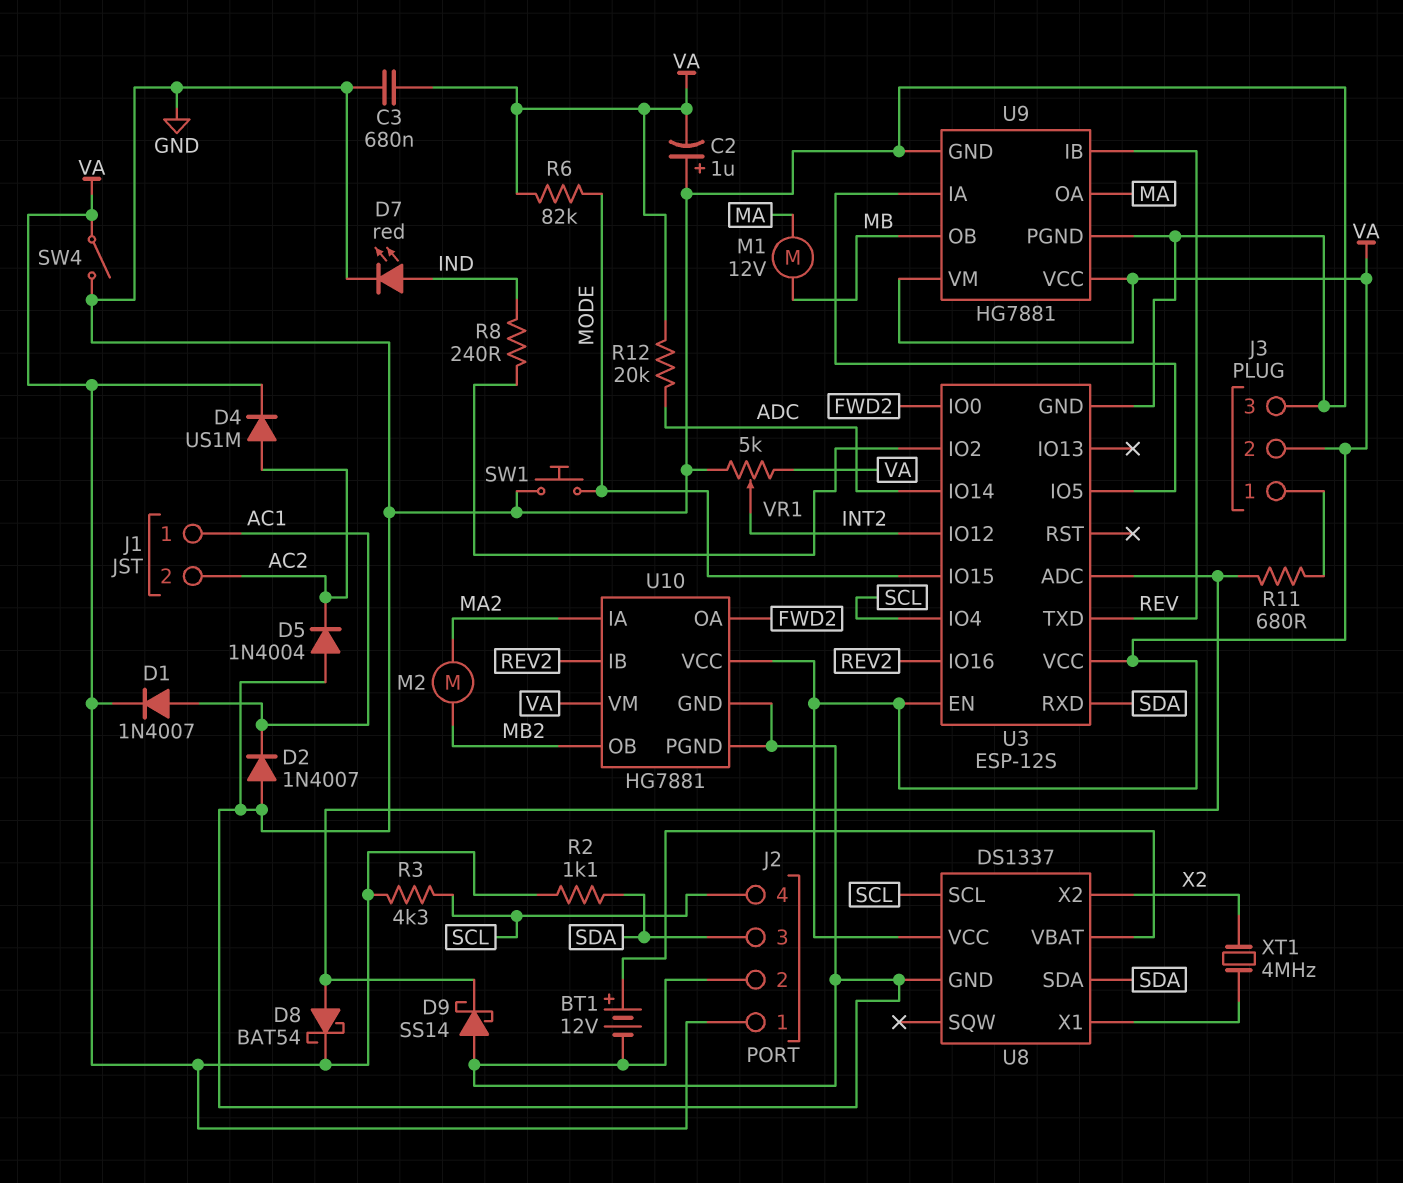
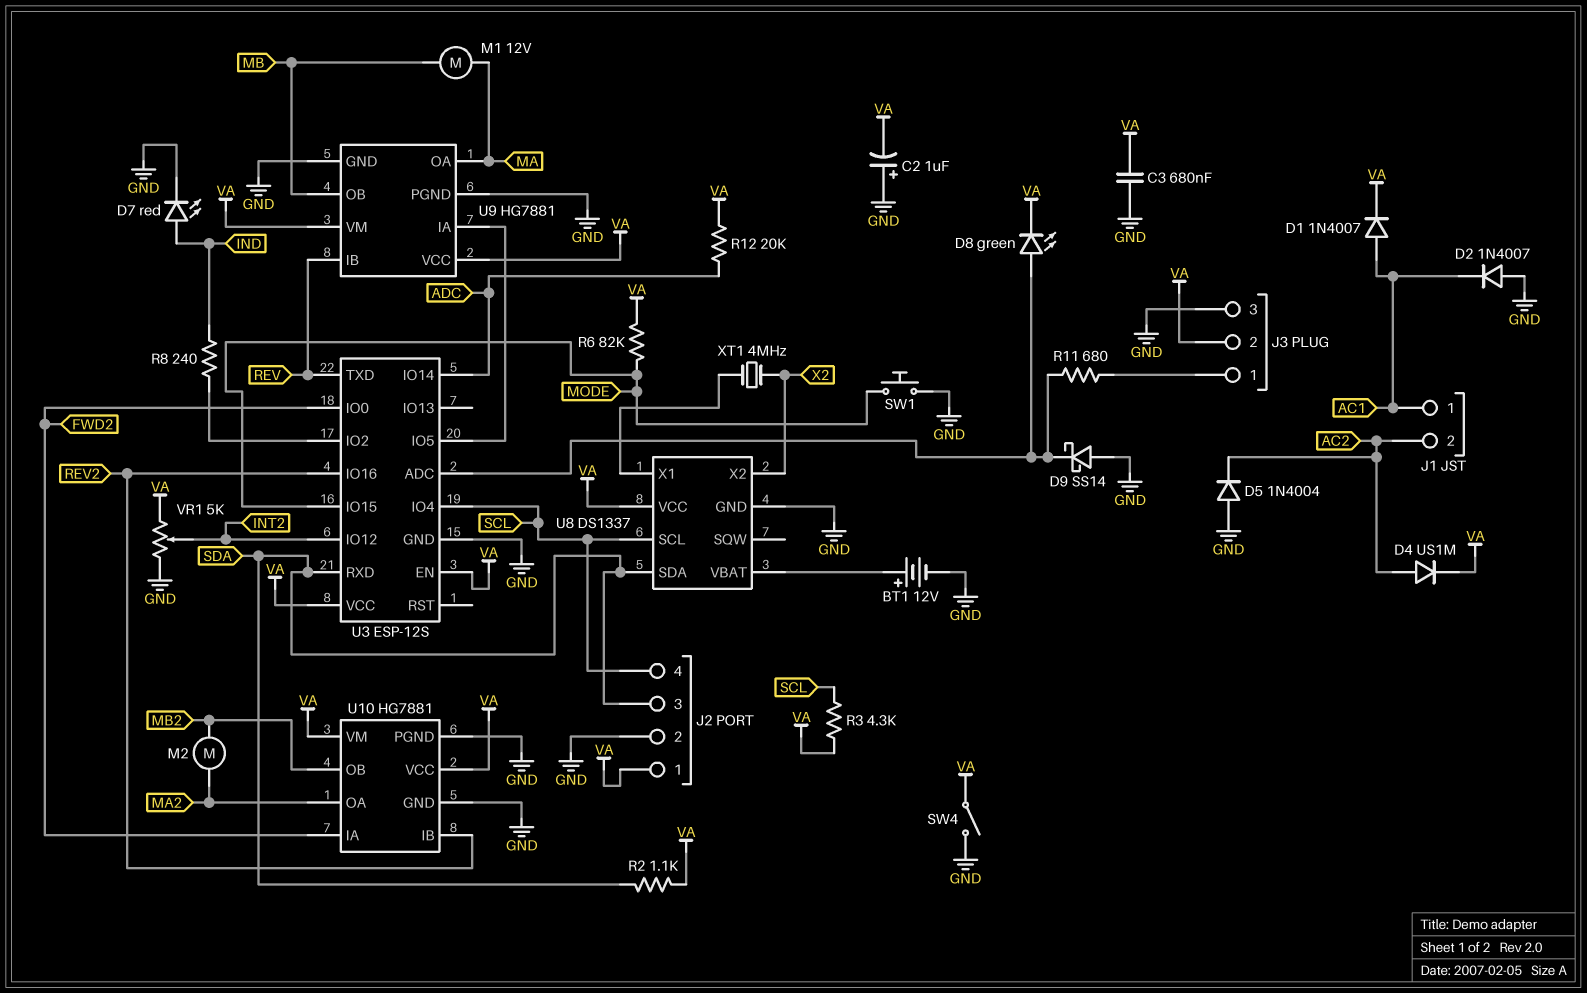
D8: schottky BAT54 (A U3/ADC, K VA) -> LED green (A U3/ADC, K VA)
U10 pin IA: MA2 -> FWD2
U10 pin OA: FWD2 -> MA2

